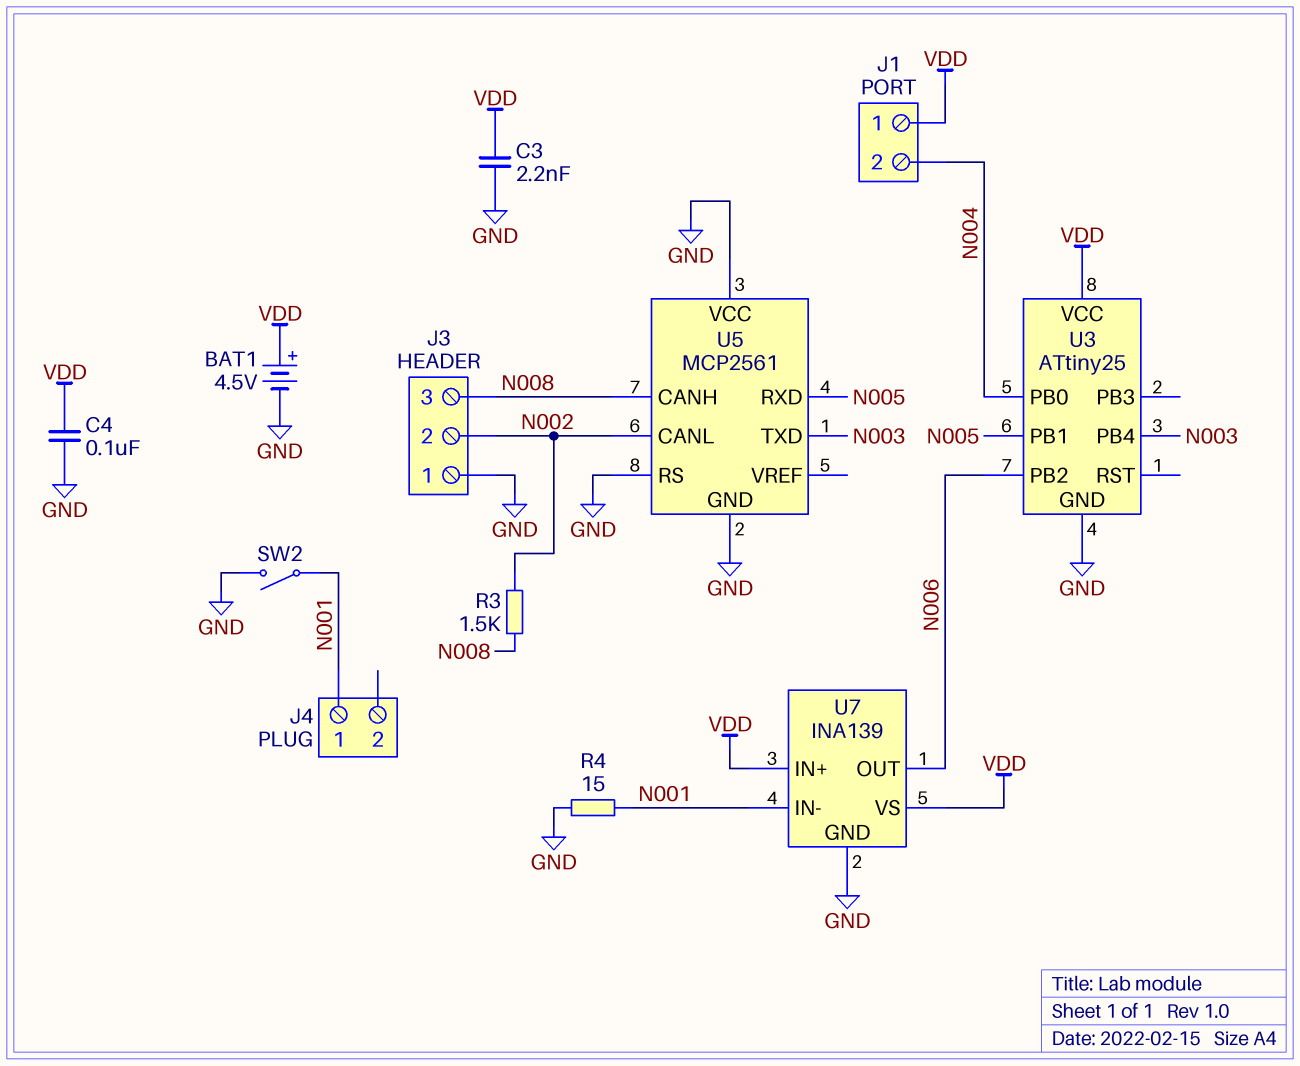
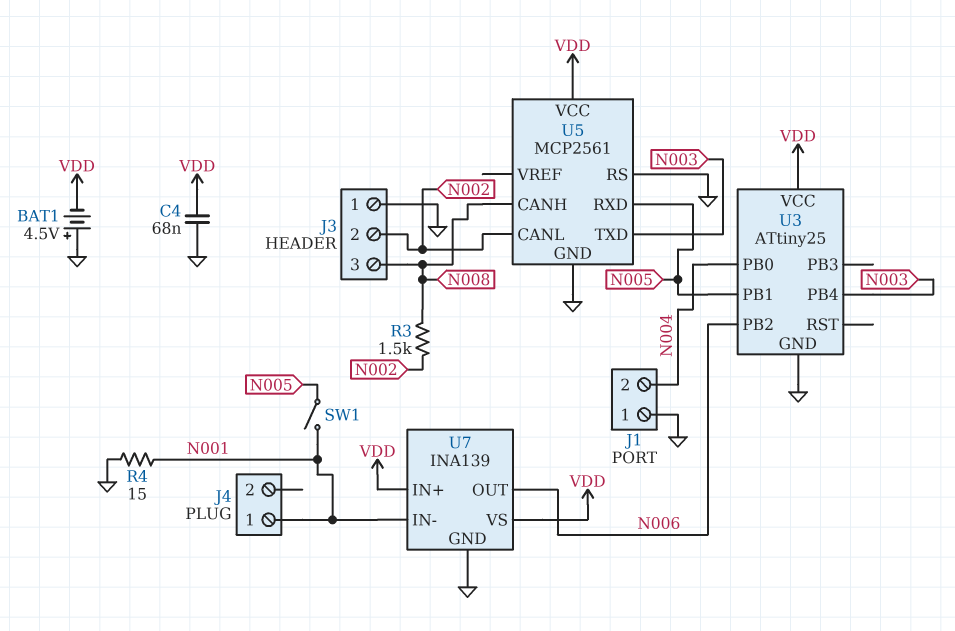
BAT1: 4.5V (plus VDD, minus GND) -> 4.5V (plus GND, minus VDD)
C3: 2.2nF (GND, VDD) -> none
C4: 100nF (GND, VDD) -> 68nF (GND, VDD)
J1 pin 1: VDD -> GND
SW1: none -> switch (N001, N005)
SW2: switch (GND, N001) -> none
U5 pin VCC: GND -> VDD

